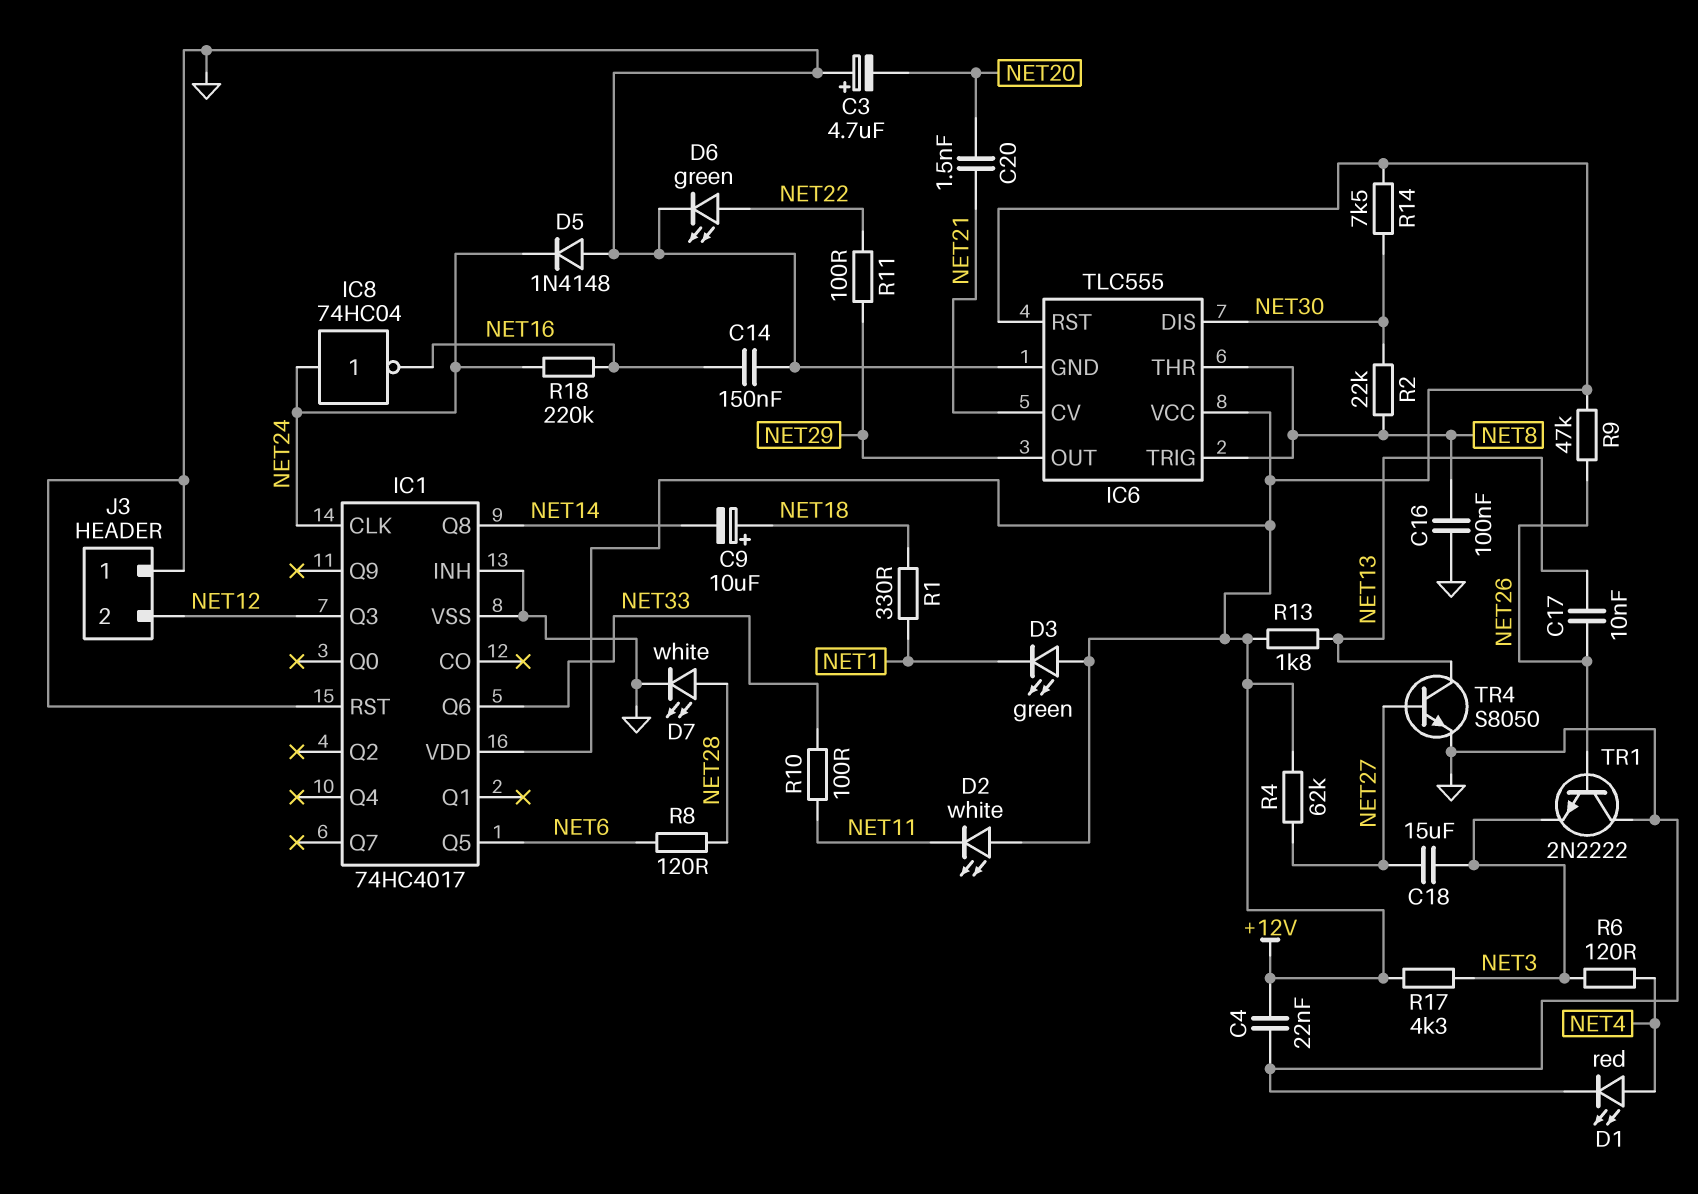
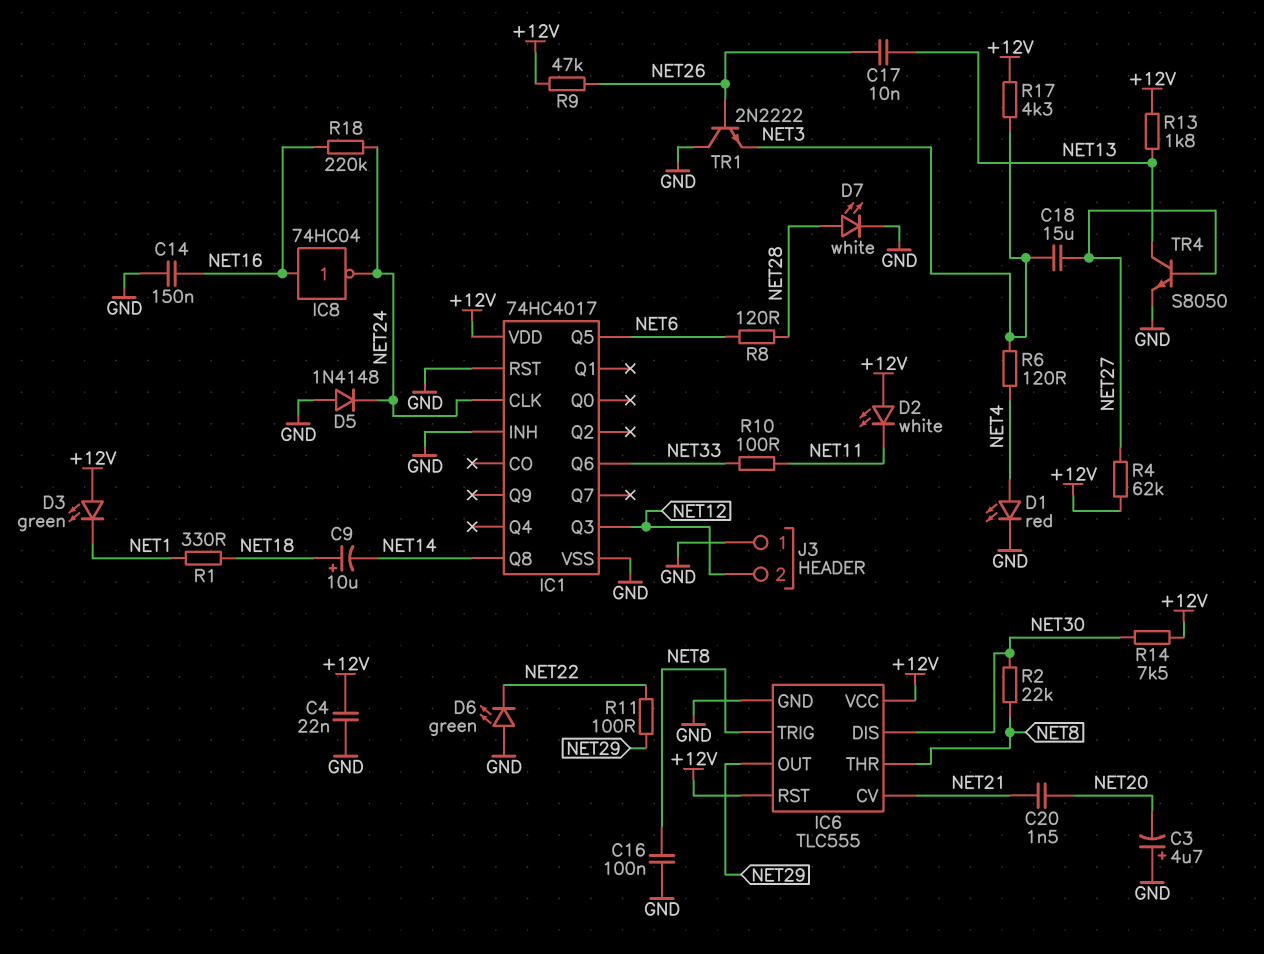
D6: LED green (A NET22, K GND) -> LED green (A GND, K NET22)
IC8: NOT 74HC04 (in NET24, out NET16) -> NOT 74HC04 (in NET16, out NET24)

